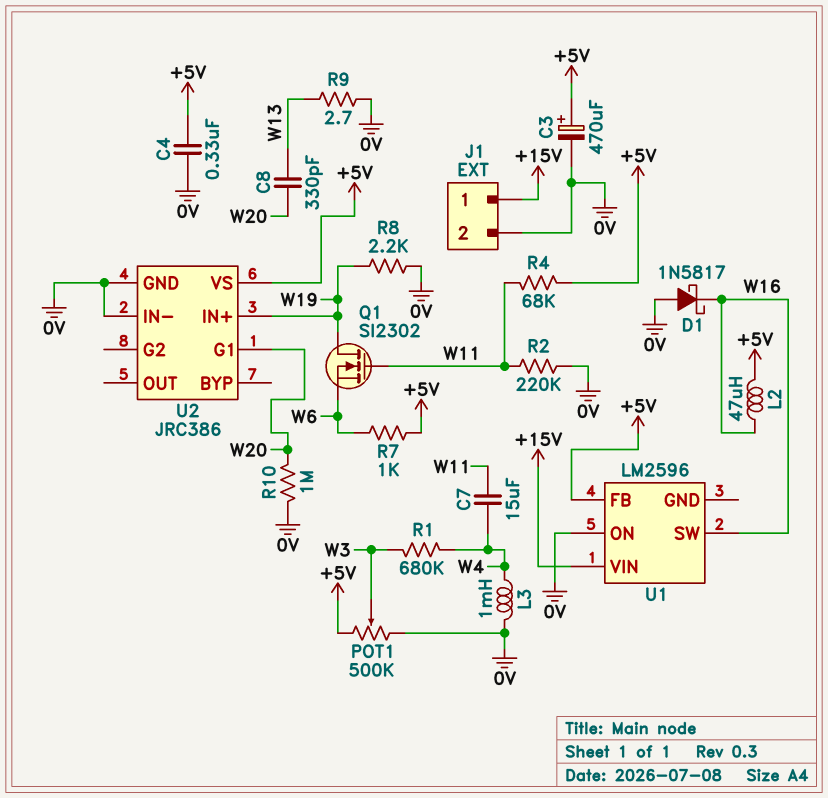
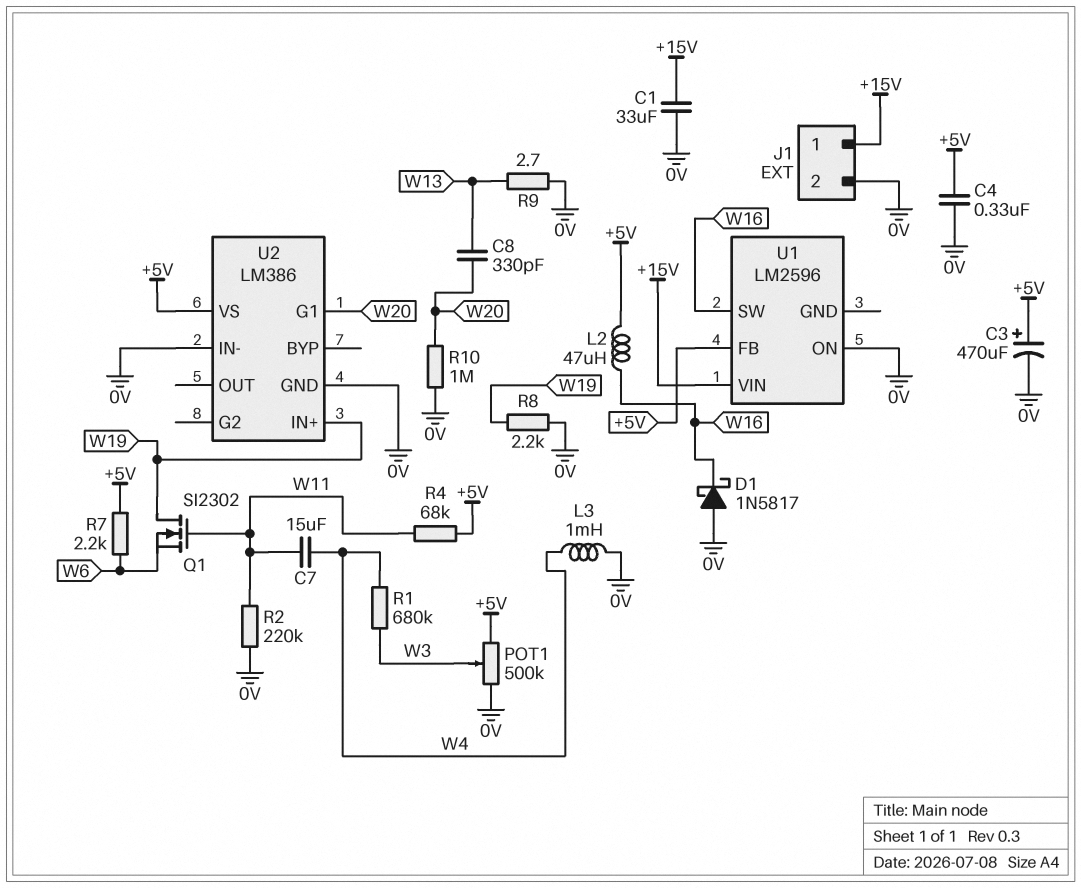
C1: none -> 33uF (+15V, 0V)
R7: 1k (+5V, W6) -> 2.2k (+5V, W6)
U2: JRC386 -> LM386

